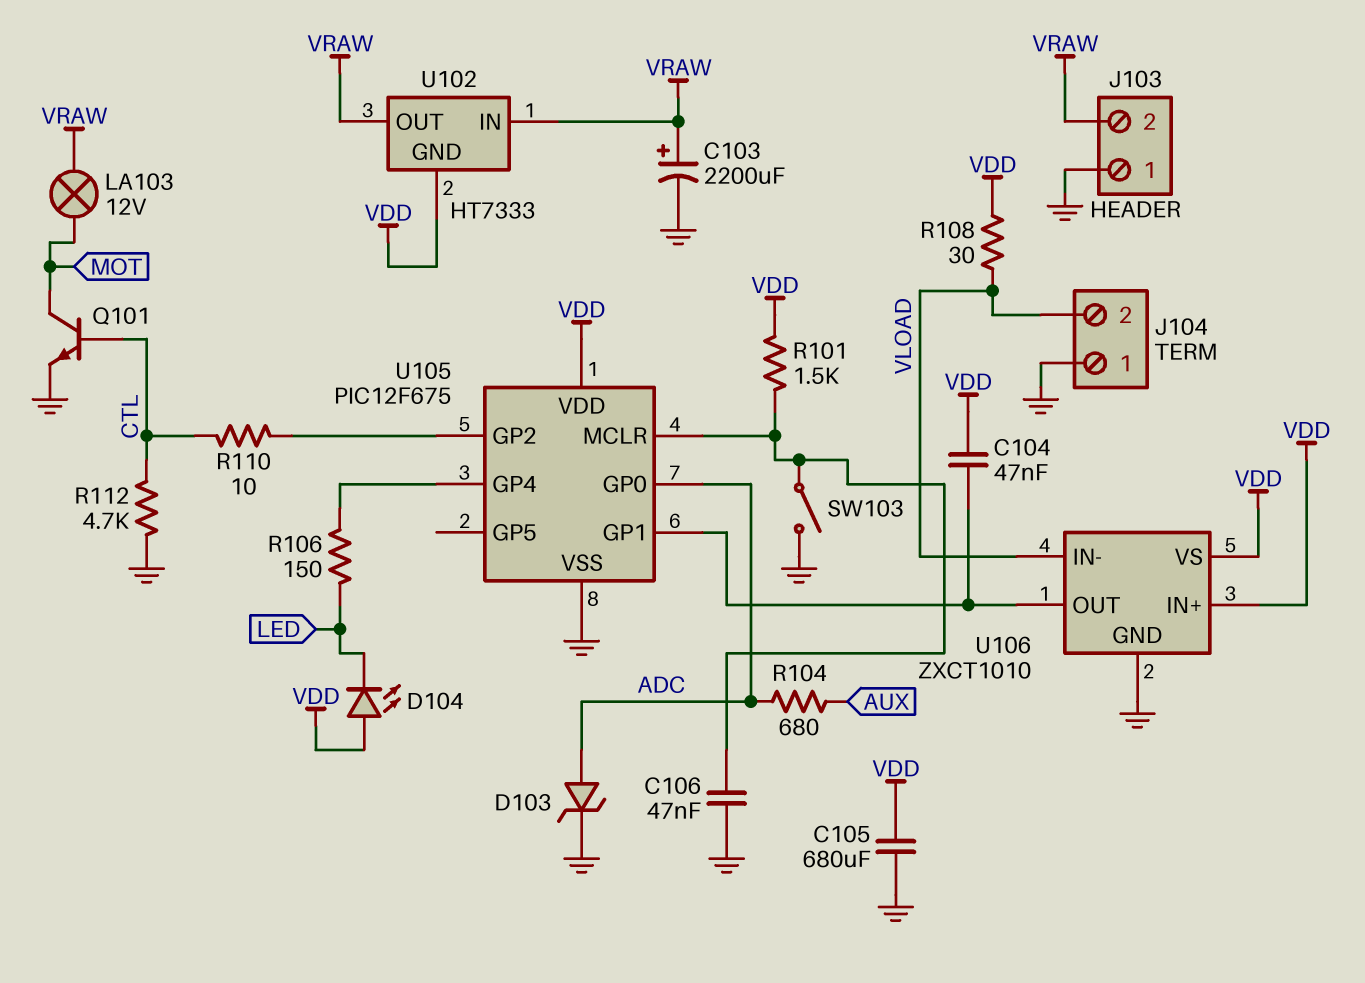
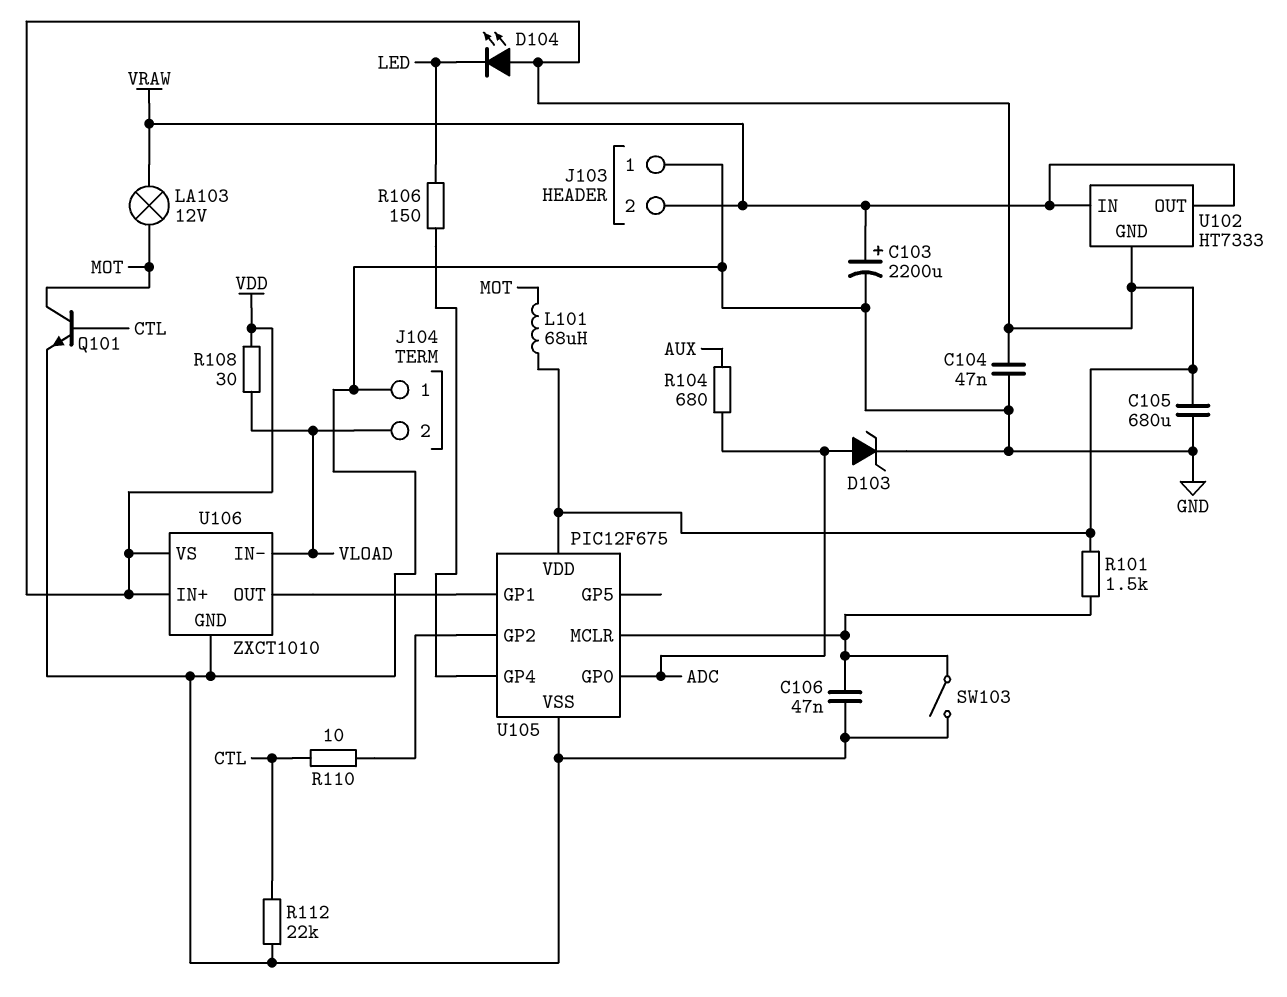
C104: 47nF (U105/GP1, VDD) -> 47nF (GND, VDD)
L101: none -> 68uH (MOT, VDD)
R112: 4.7k (CTL, GND) -> 22k (CTL, GND)

